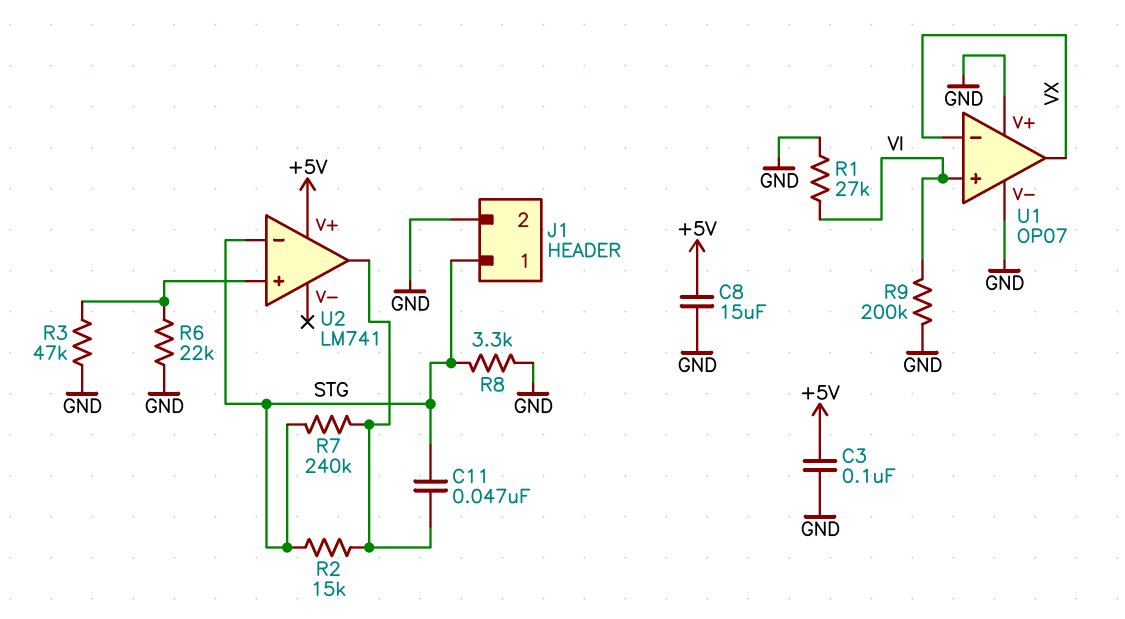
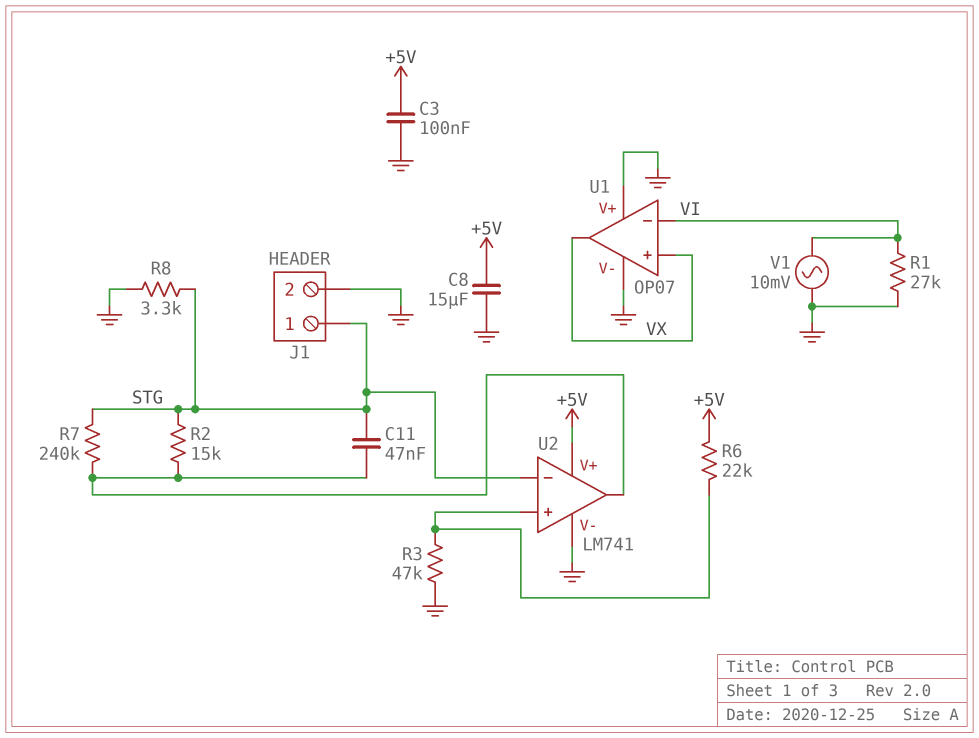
R6: 22k (GND, U2/in+) -> 22k (+5V, U2/in+)
R9: 200k (GND, VI) -> none
U1 pin in+: VI -> VX
U1 pin in-: VX -> VI
U2 pin V-: none -> GND
V1: none -> AC 10mV (GND, VI)

